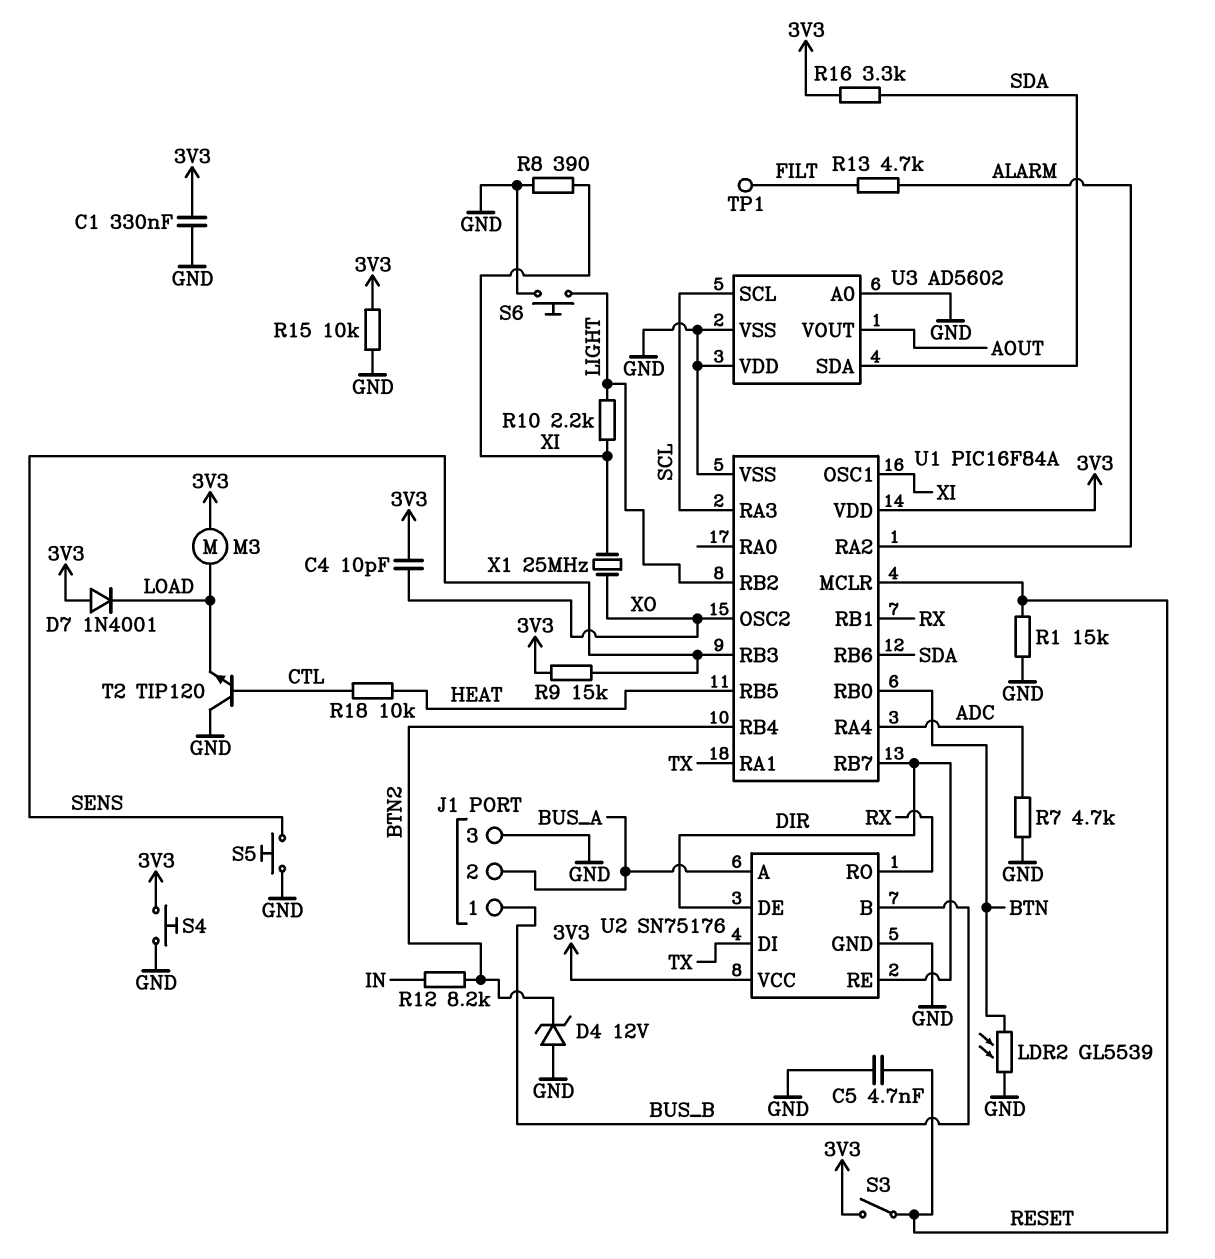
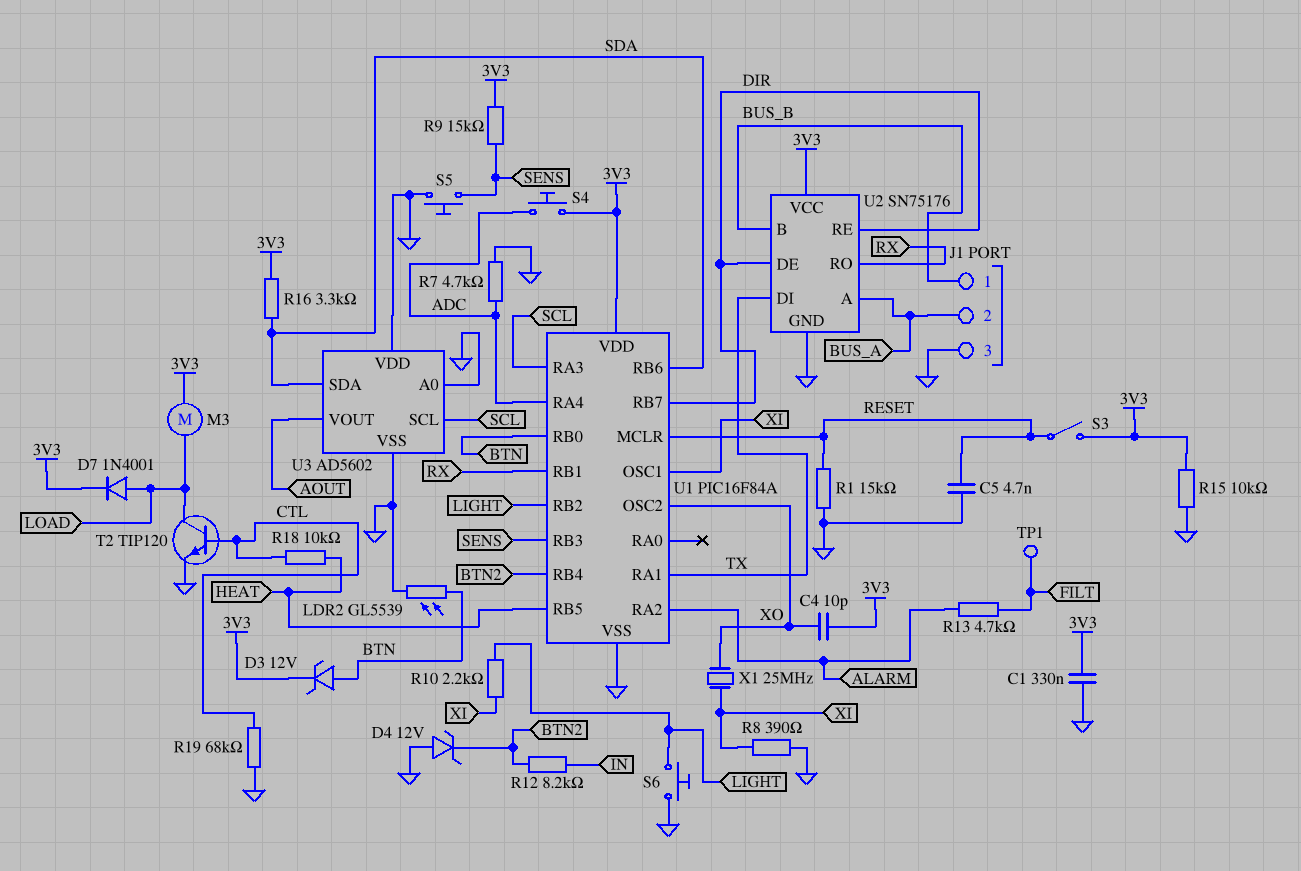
D3: none -> zener 12V (A BTN, K 3V3)
D7: diode 1N4001 (A 3V3, K LOAD) -> diode 1N4001 (A LOAD, K 3V3)
R19: none -> 68k (CTL, GND)
S4: button (3V3, GND) -> button (3V3, ADC)
T2: NPN TIP120 (B CTL, C GND, E LOAD) -> NPN TIP120 (B CTL, C LOAD, E GND)

